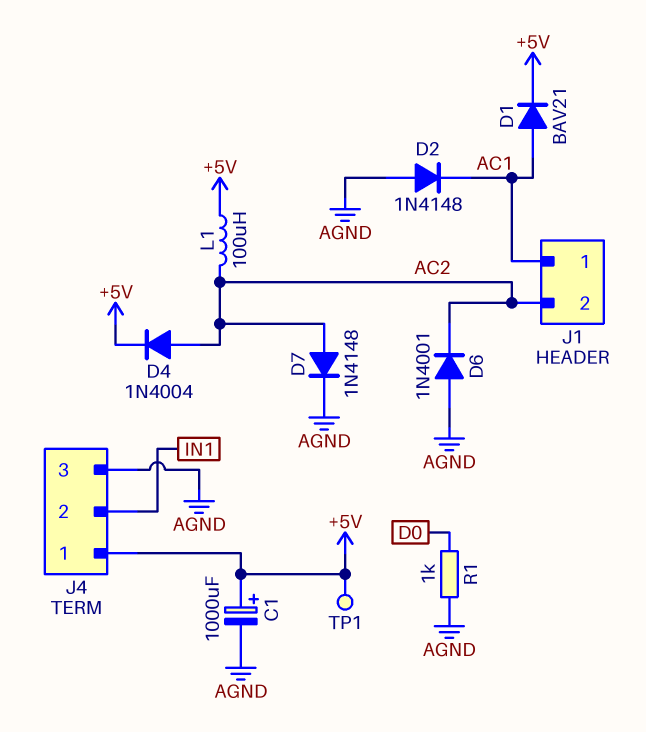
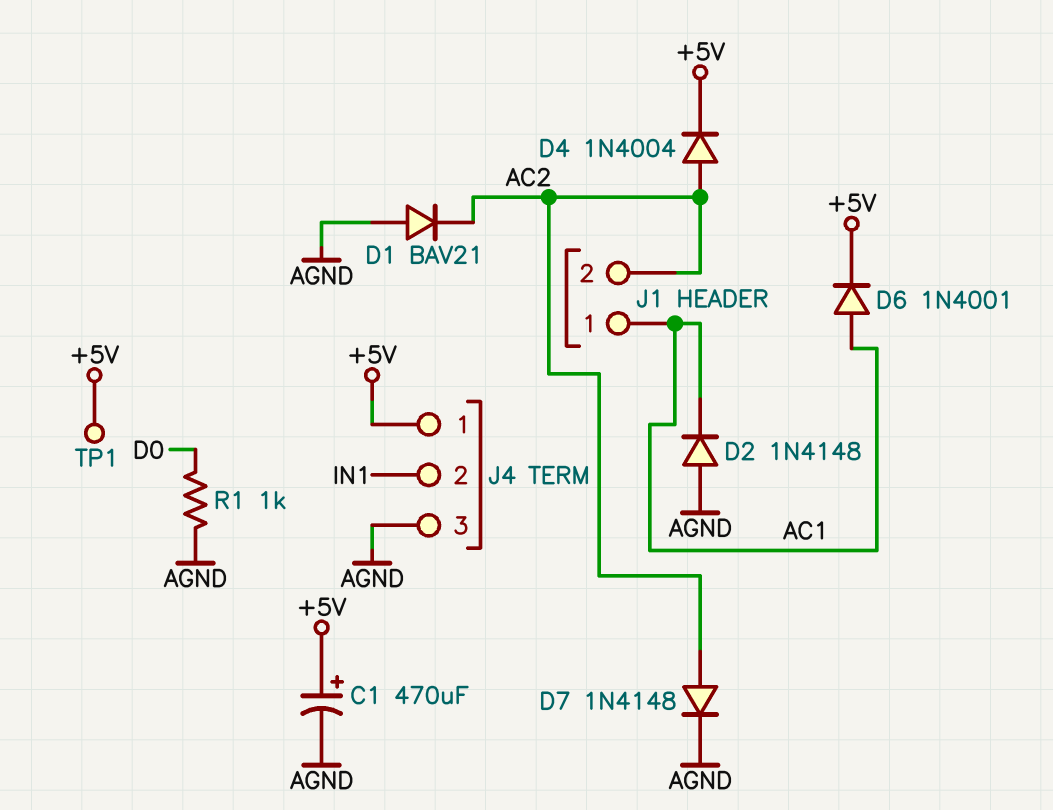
C1: 1000uF (plus +5V, minus AGND) -> 470uF (plus +5V, minus AGND)
D1: diode BAV21 (A AC1, K +5V) -> diode BAV21 (A AGND, K AC2)
D6: diode 1N4001 (A AGND, K AC2) -> diode 1N4001 (A AC1, K +5V)
L1: 100uH (+5V, AC2) -> none

